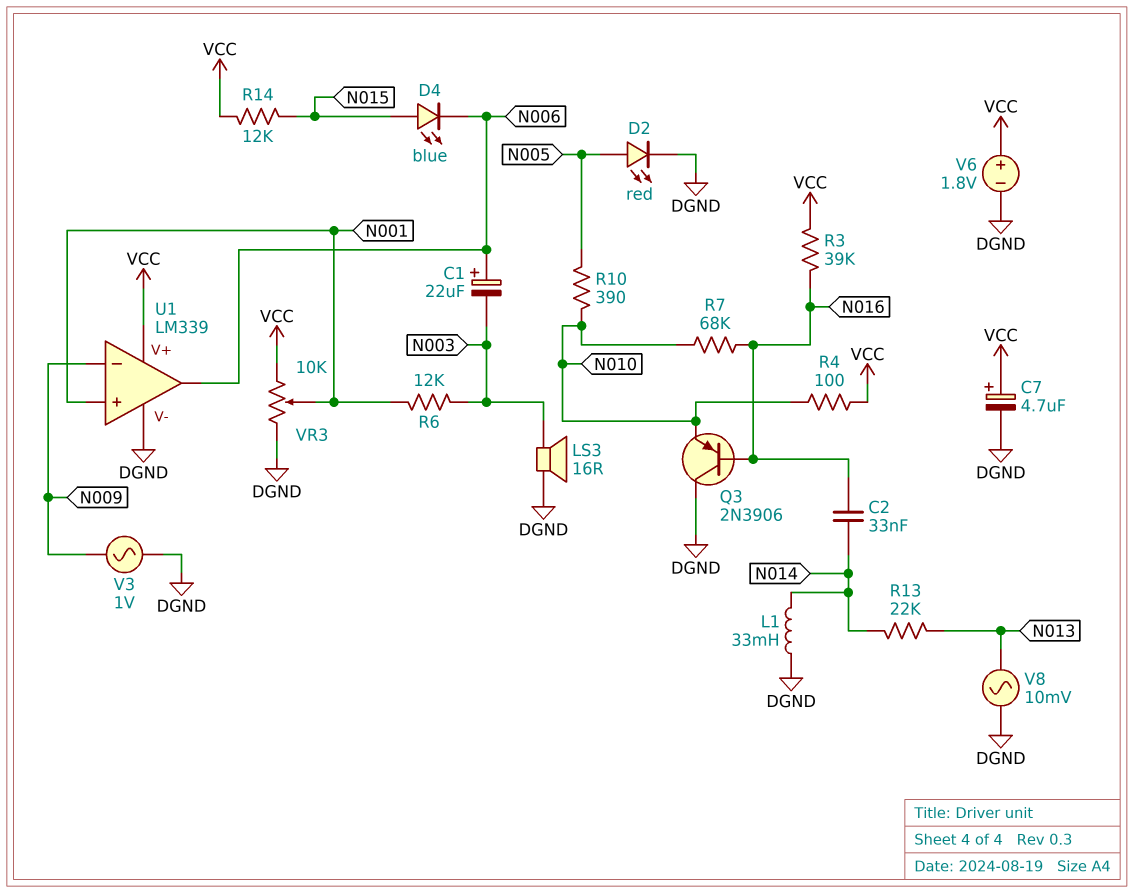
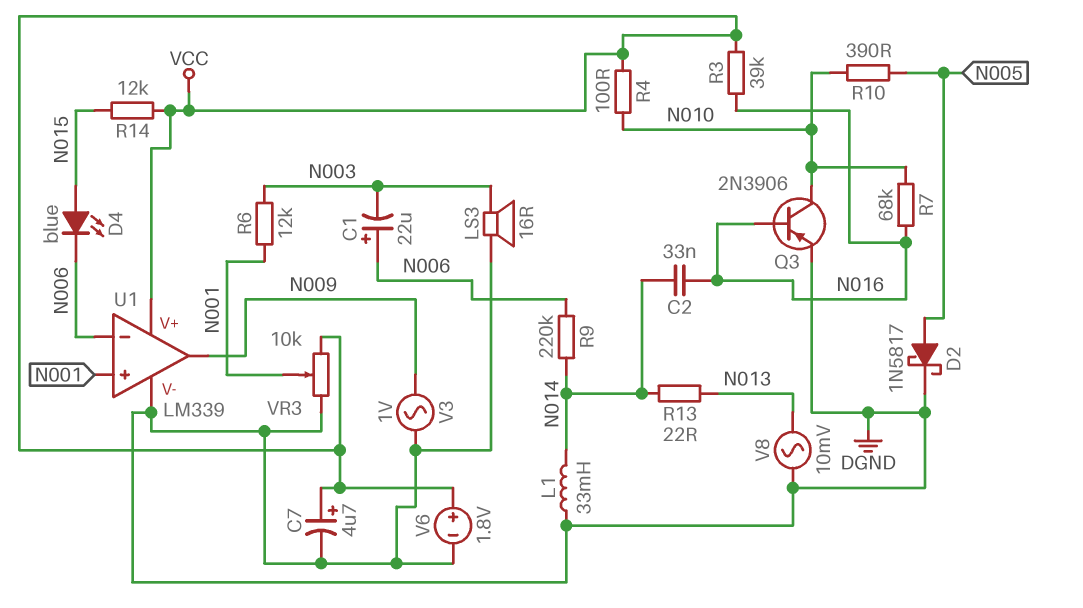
D2: LED red (A N005, K DGND) -> schottky 1N5817 (A N005, K DGND)
Q3: PNP 2N3906 (B N016, C DGND, E N010) -> PNP 2N3906 (B N016, C N010, E DGND)
R9: none -> 220k (N006, N014)
R13: 22k (N013, N014) -> 22 (N013, N014)
U1 pin in-: N009 -> N006
U1 pin out: N006 -> N009

